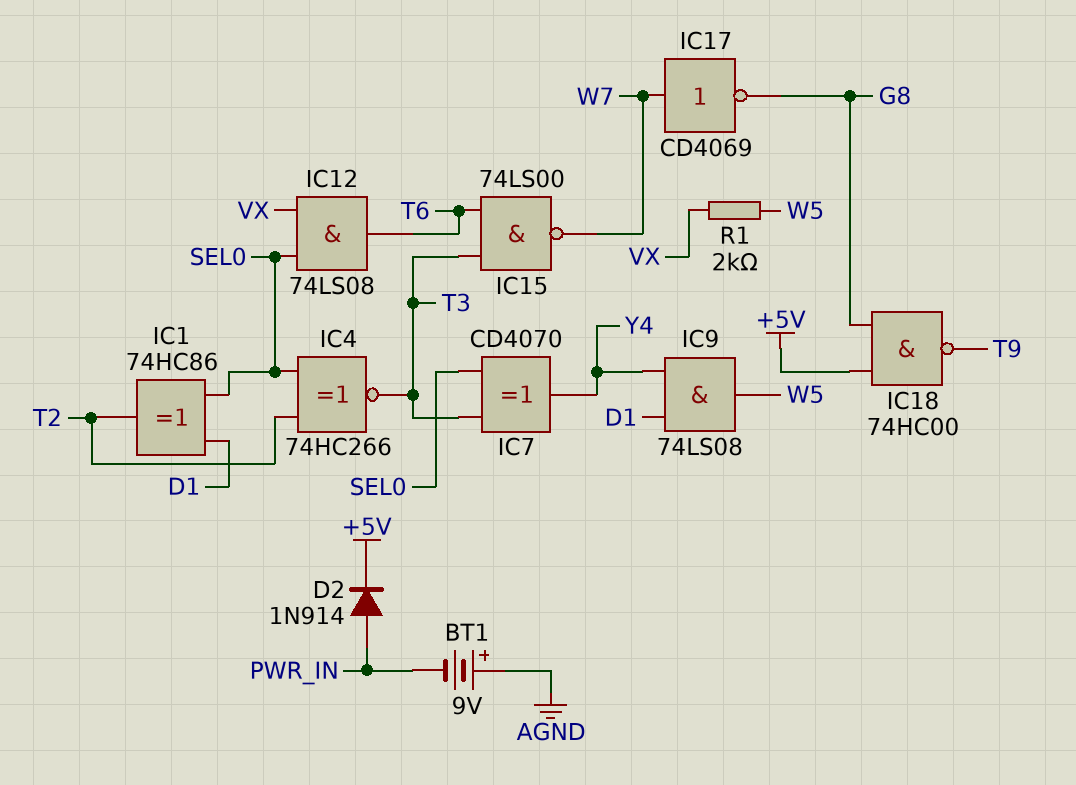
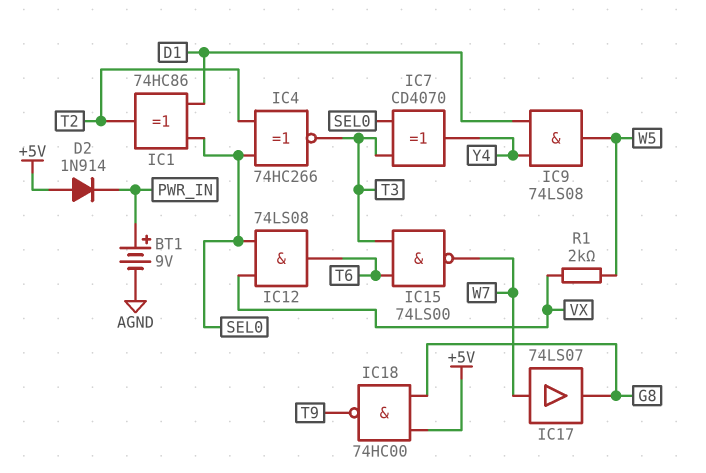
BT1: 9V (plus AGND, minus PWR_IN) -> 9V (plus PWR_IN, minus AGND)
D2: diode 1N914 (A PWR_IN, K +5V) -> diode 1N914 (A +5V, K PWR_IN)
IC17: NOT CD4069 (in W7, out G8) -> buffer 74LS07 (in W7, out G8)

